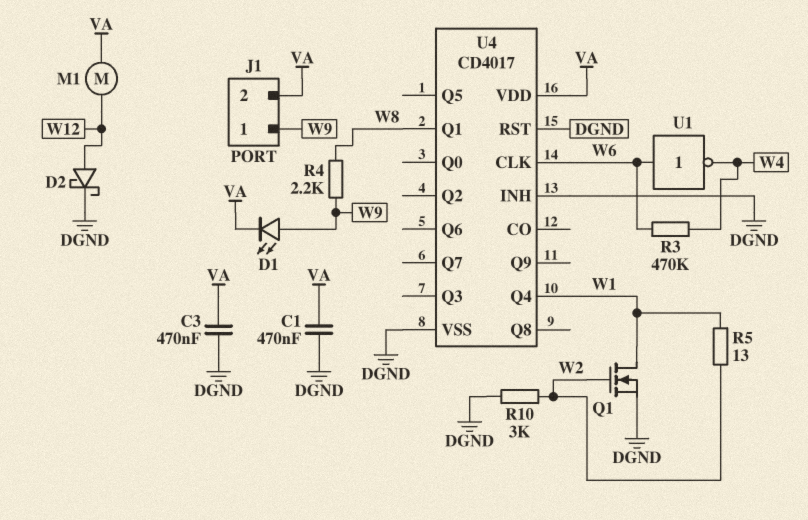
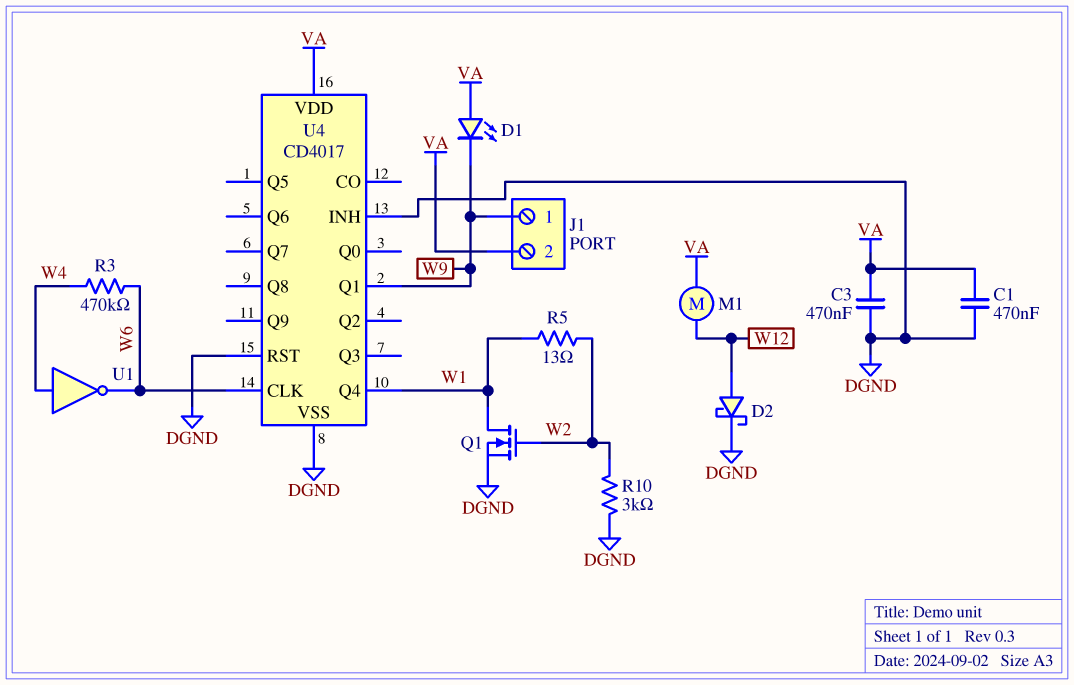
D1: LED (A W9, K VA) -> LED (A VA, K W9)
R4: 2.2k (W8, W9) -> none
U1: NOT (in W6, out W4) -> NOT (in W4, out W6)
U4 pin Q1: W8 -> W9

